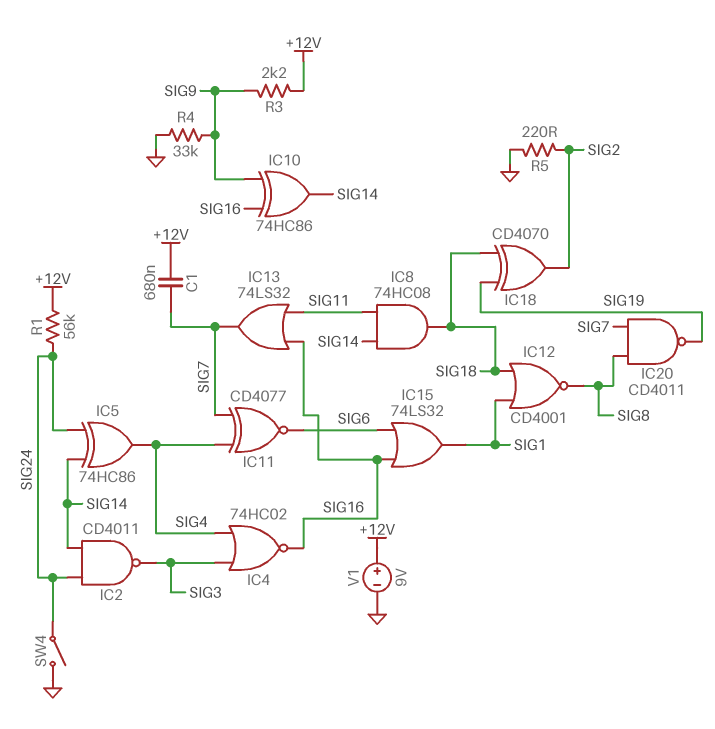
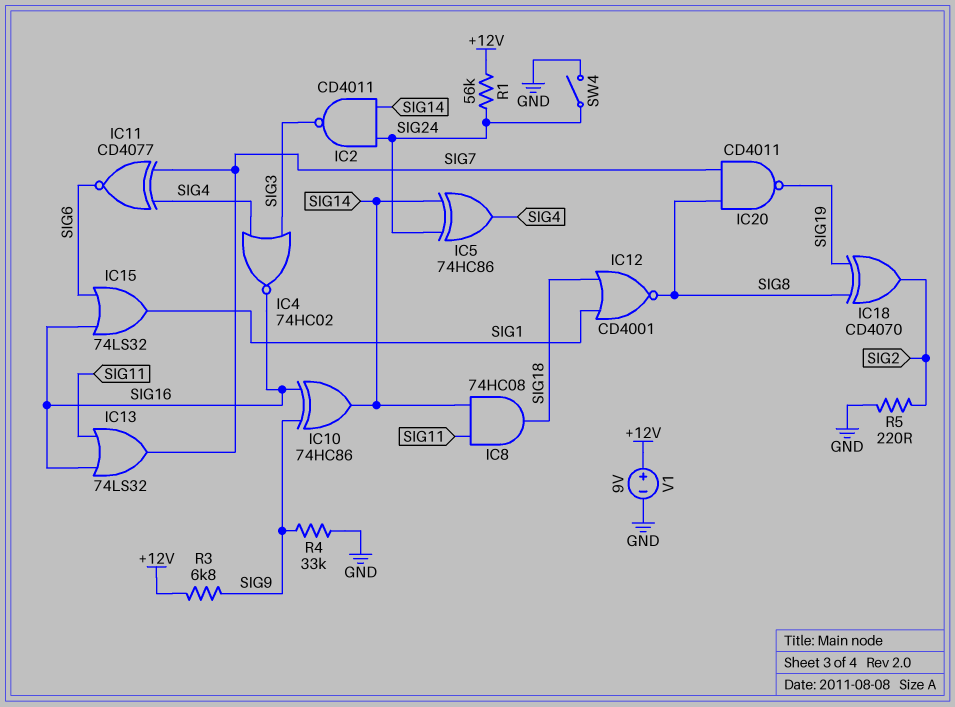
C1: 680nF (+12V, SIG7) -> none
IC18: XOR CD4070 (in SIG18, in SIG19, out SIG2) -> XOR CD4070 (in SIG8, in SIG19, out SIG2)
R3: 2.2k (+12V, SIG9) -> 6.8k (+12V, SIG9)

